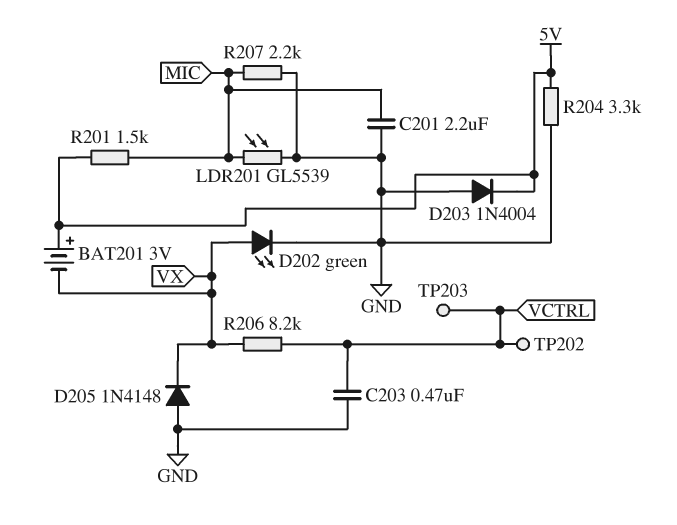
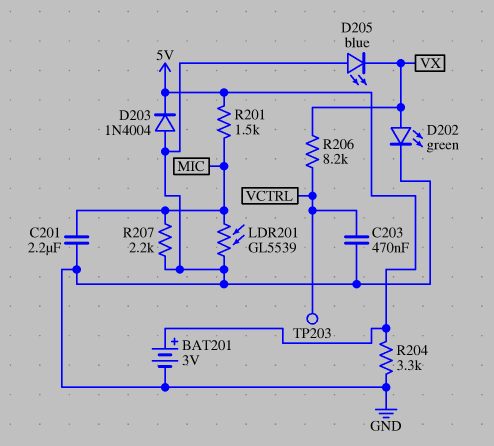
BAT201: 3V (plus 5V, minus VX) -> 3V (plus 5V, minus GND)
D205: diode 1N4148 (A GND, K VX) -> LED blue (A GND, K VX)
TP202: test point (VCTRL) -> none

